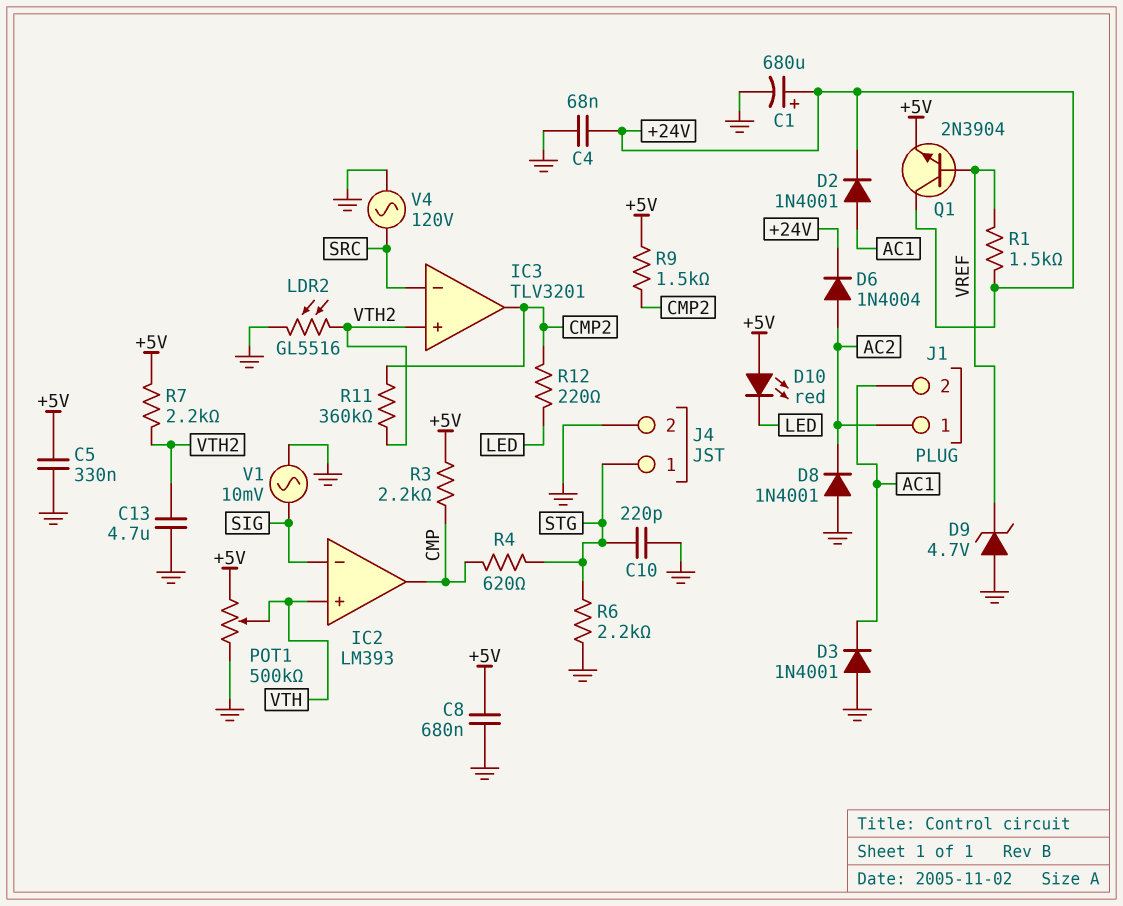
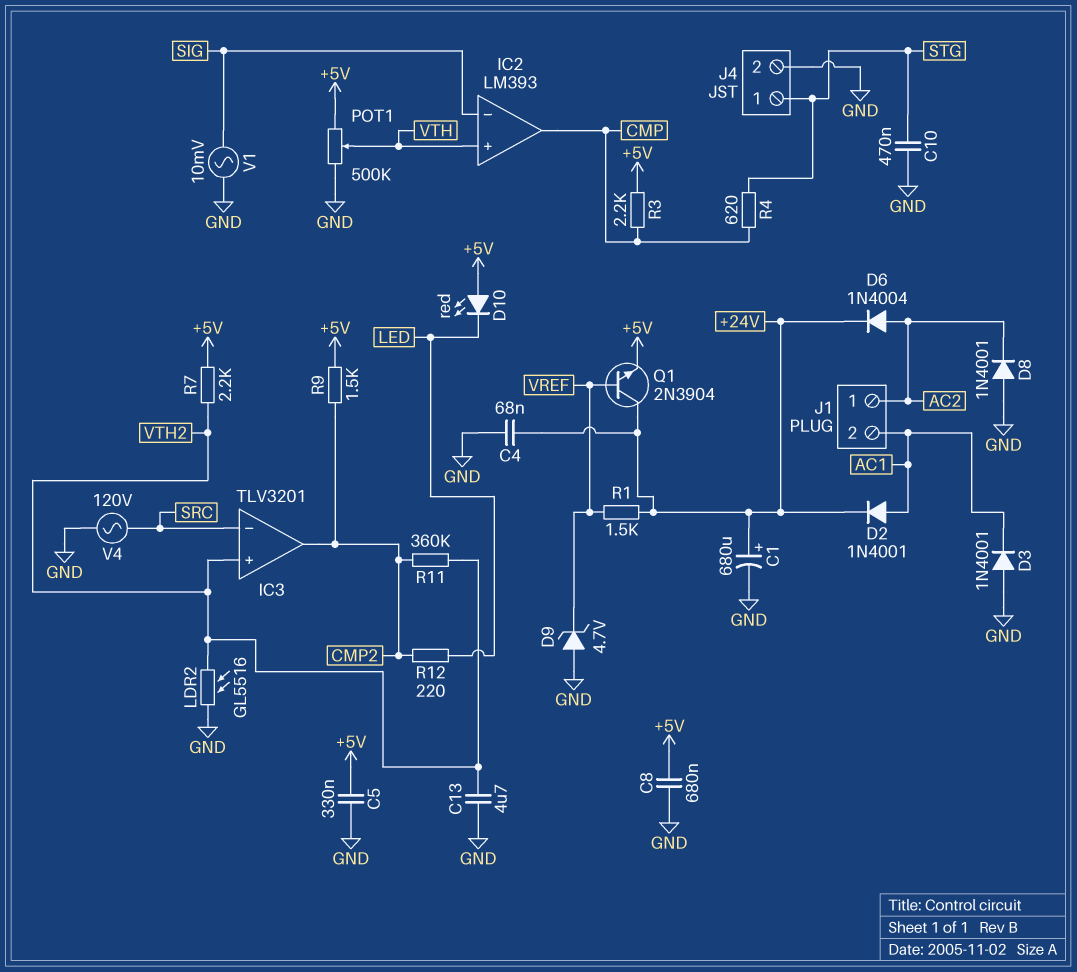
C10: 220pF (GND, STG) -> 470nF (GND, STG)
R6: 2.2k (GND, STG) -> none

